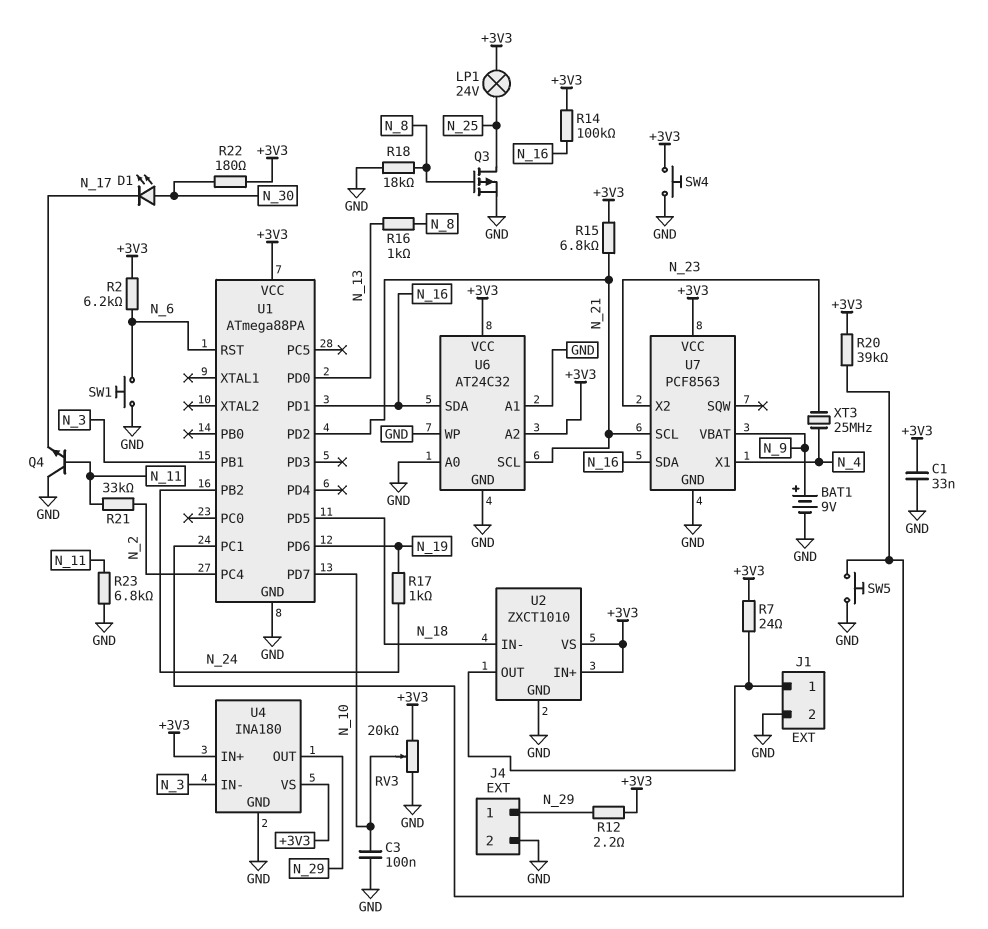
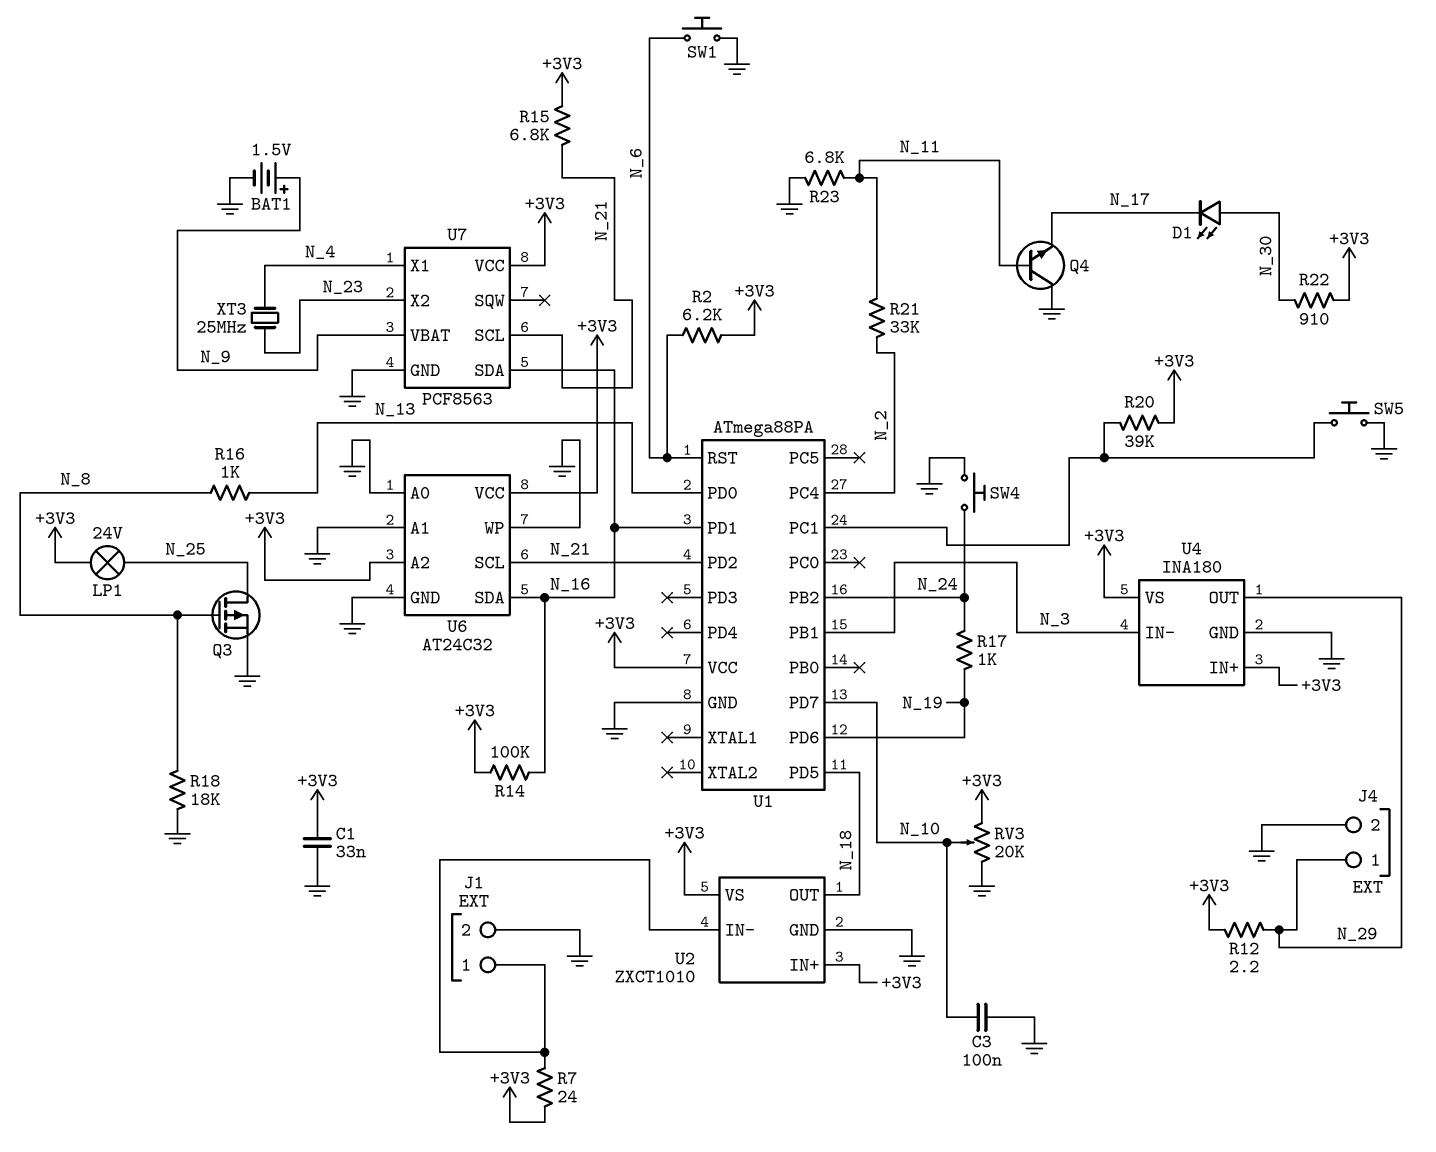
BAT1: 9V (plus N_9, minus GND) -> 1.5V (plus N_9, minus GND)
R22: 180 (+3V3, N_30) -> 910 (+3V3, N_30)
SW4: button (+3V3, GND) -> button (GND, N_24)
U2 pin IN-: N_18 -> J1/1
U2 pin OUT: J1/1 -> N_18

